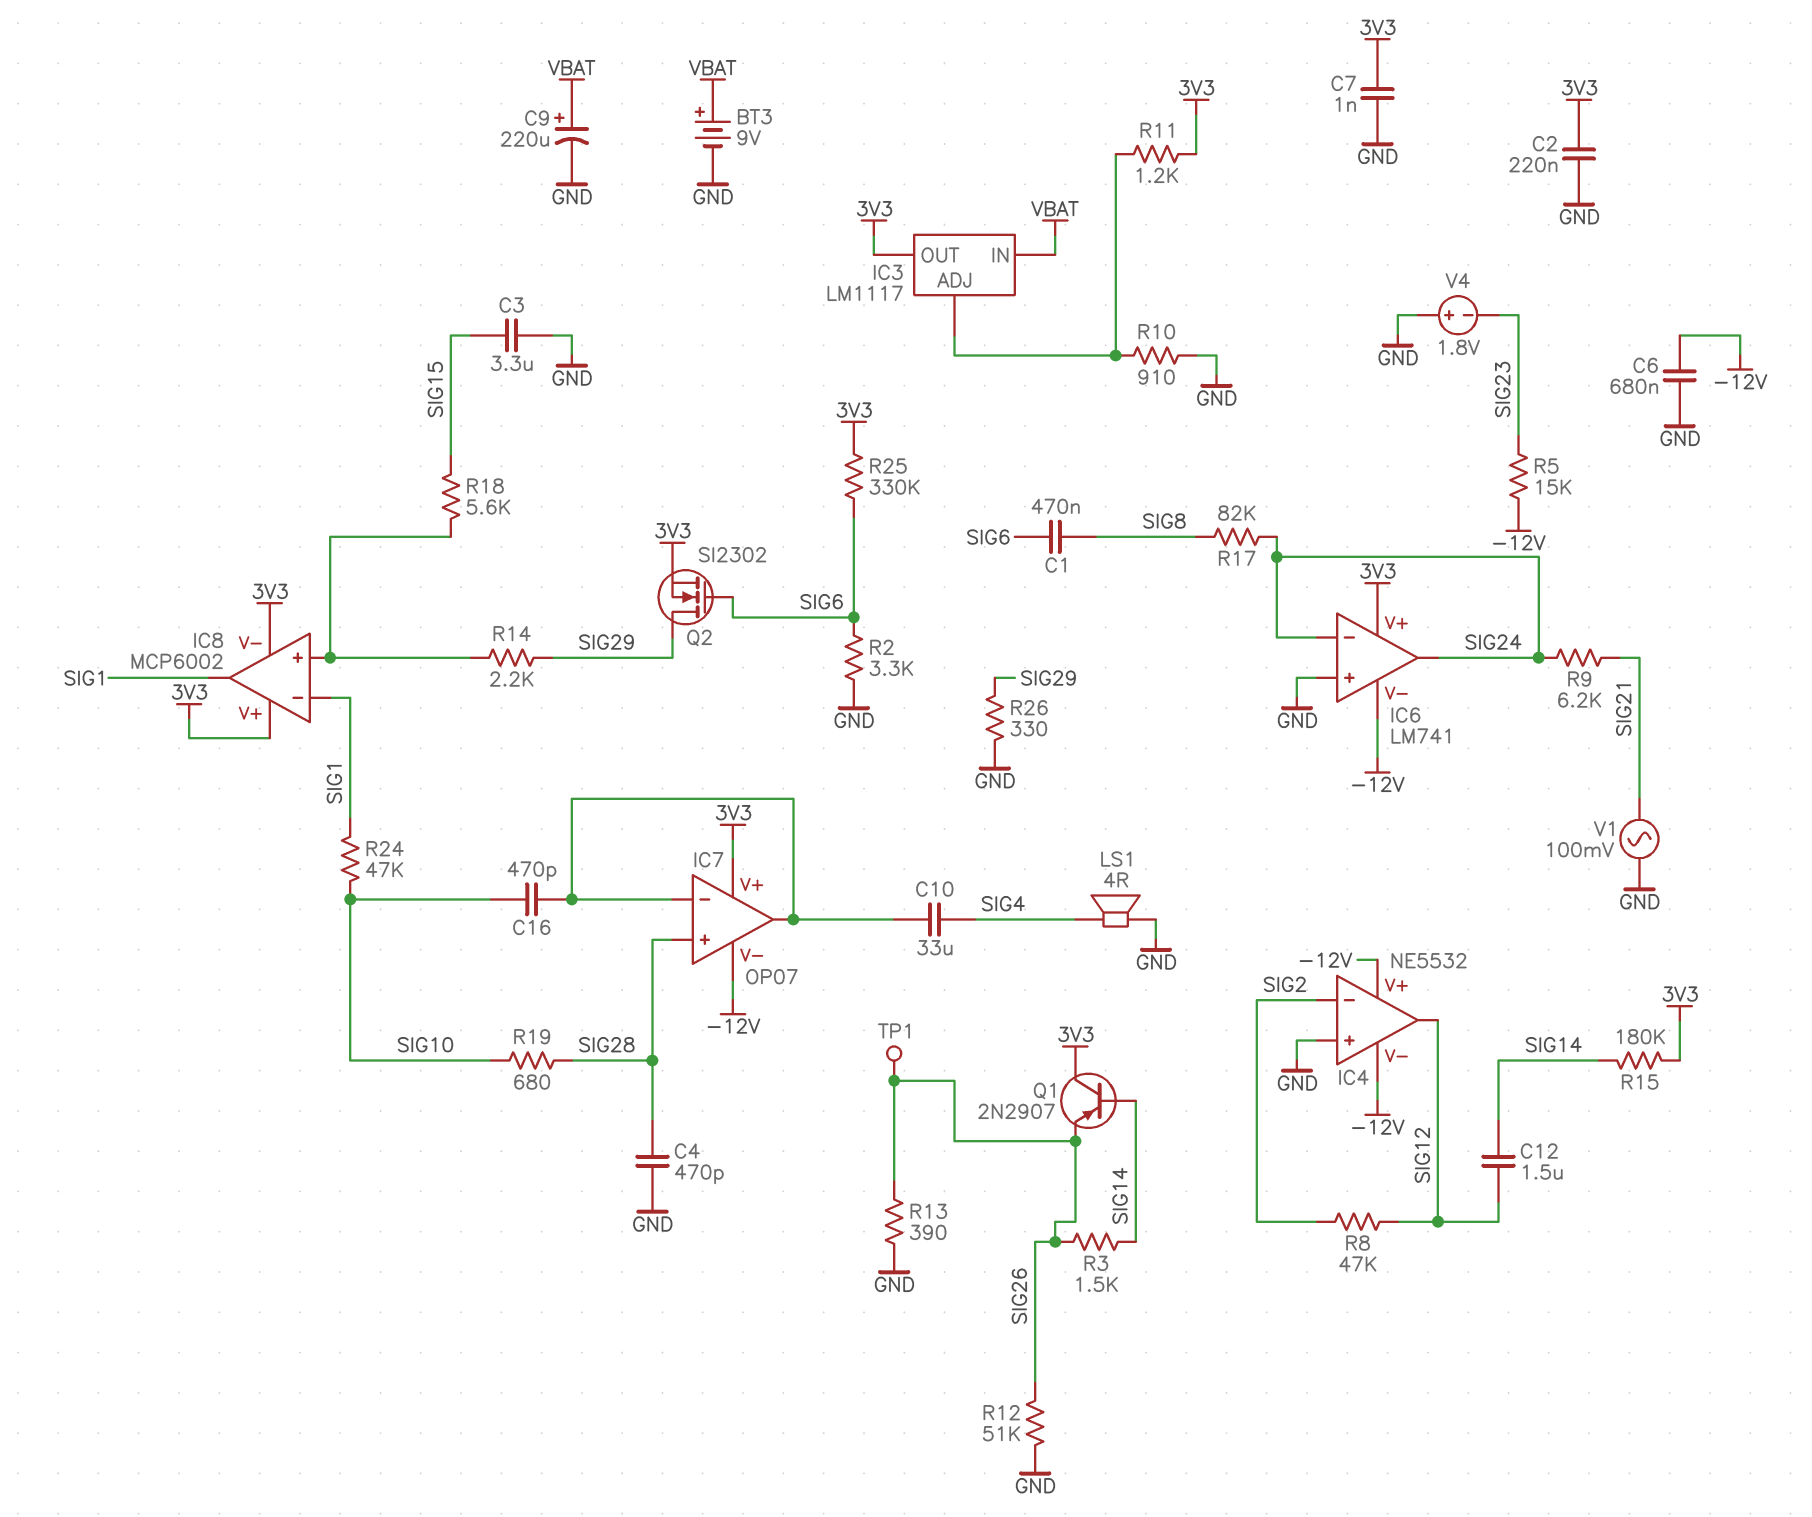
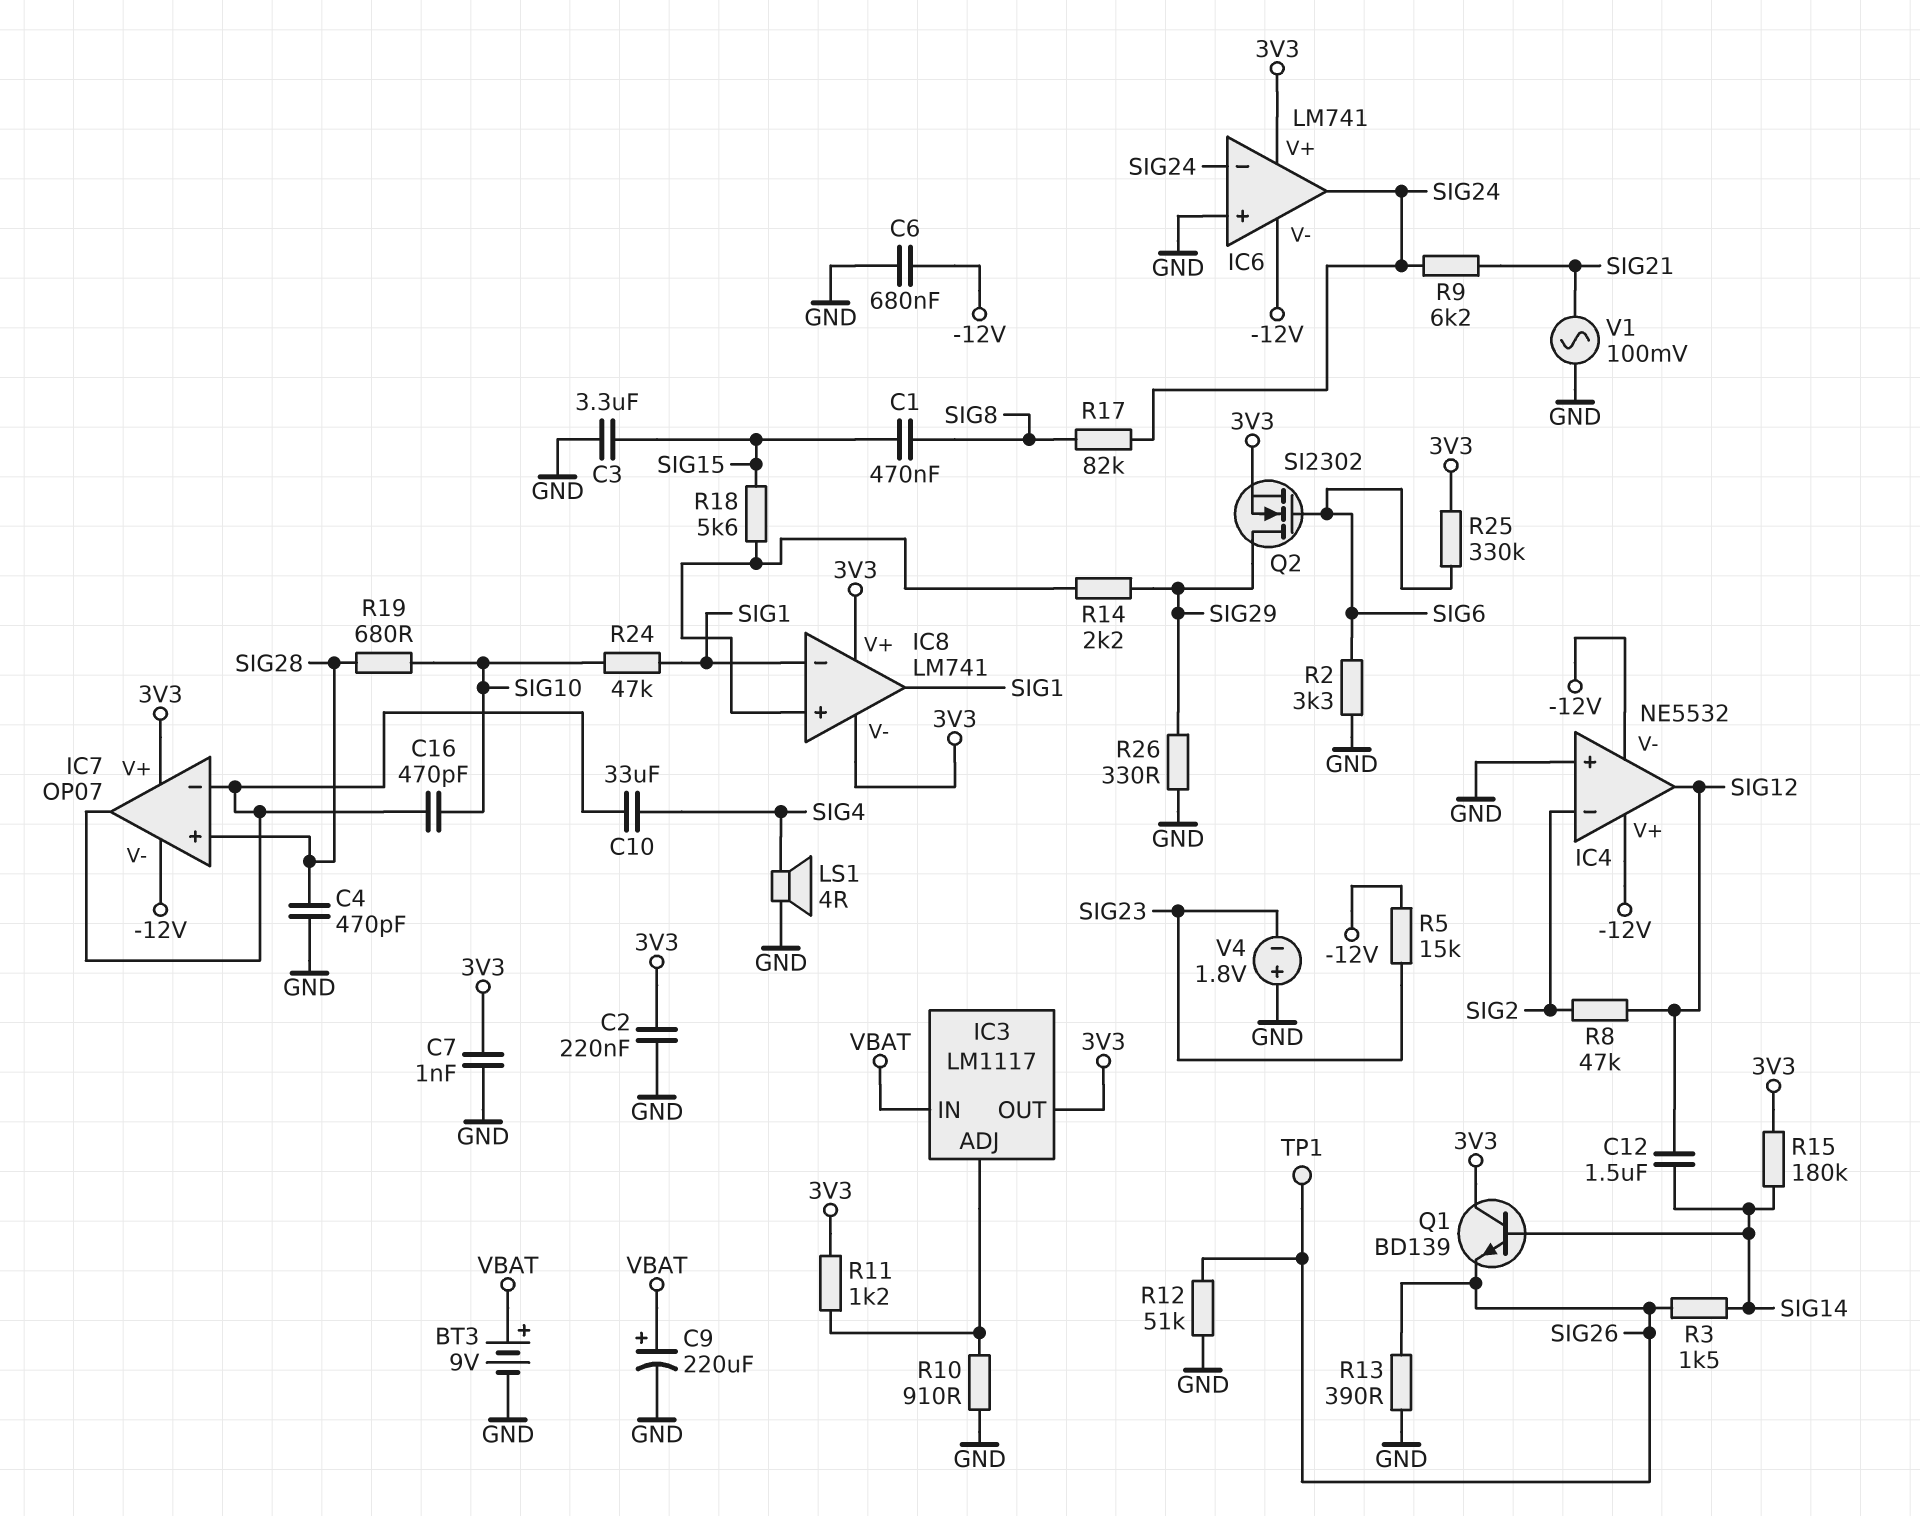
C1: 470nF (SIG6, SIG8) -> 470nF (SIG8, SIG15)
IC8: MCP6002 -> LM741
Q1: PNP 2N2907 (B SIG14, C 3V3, E SIG26) -> NPN BD139 (B SIG14, C 3V3, E SIG26)

